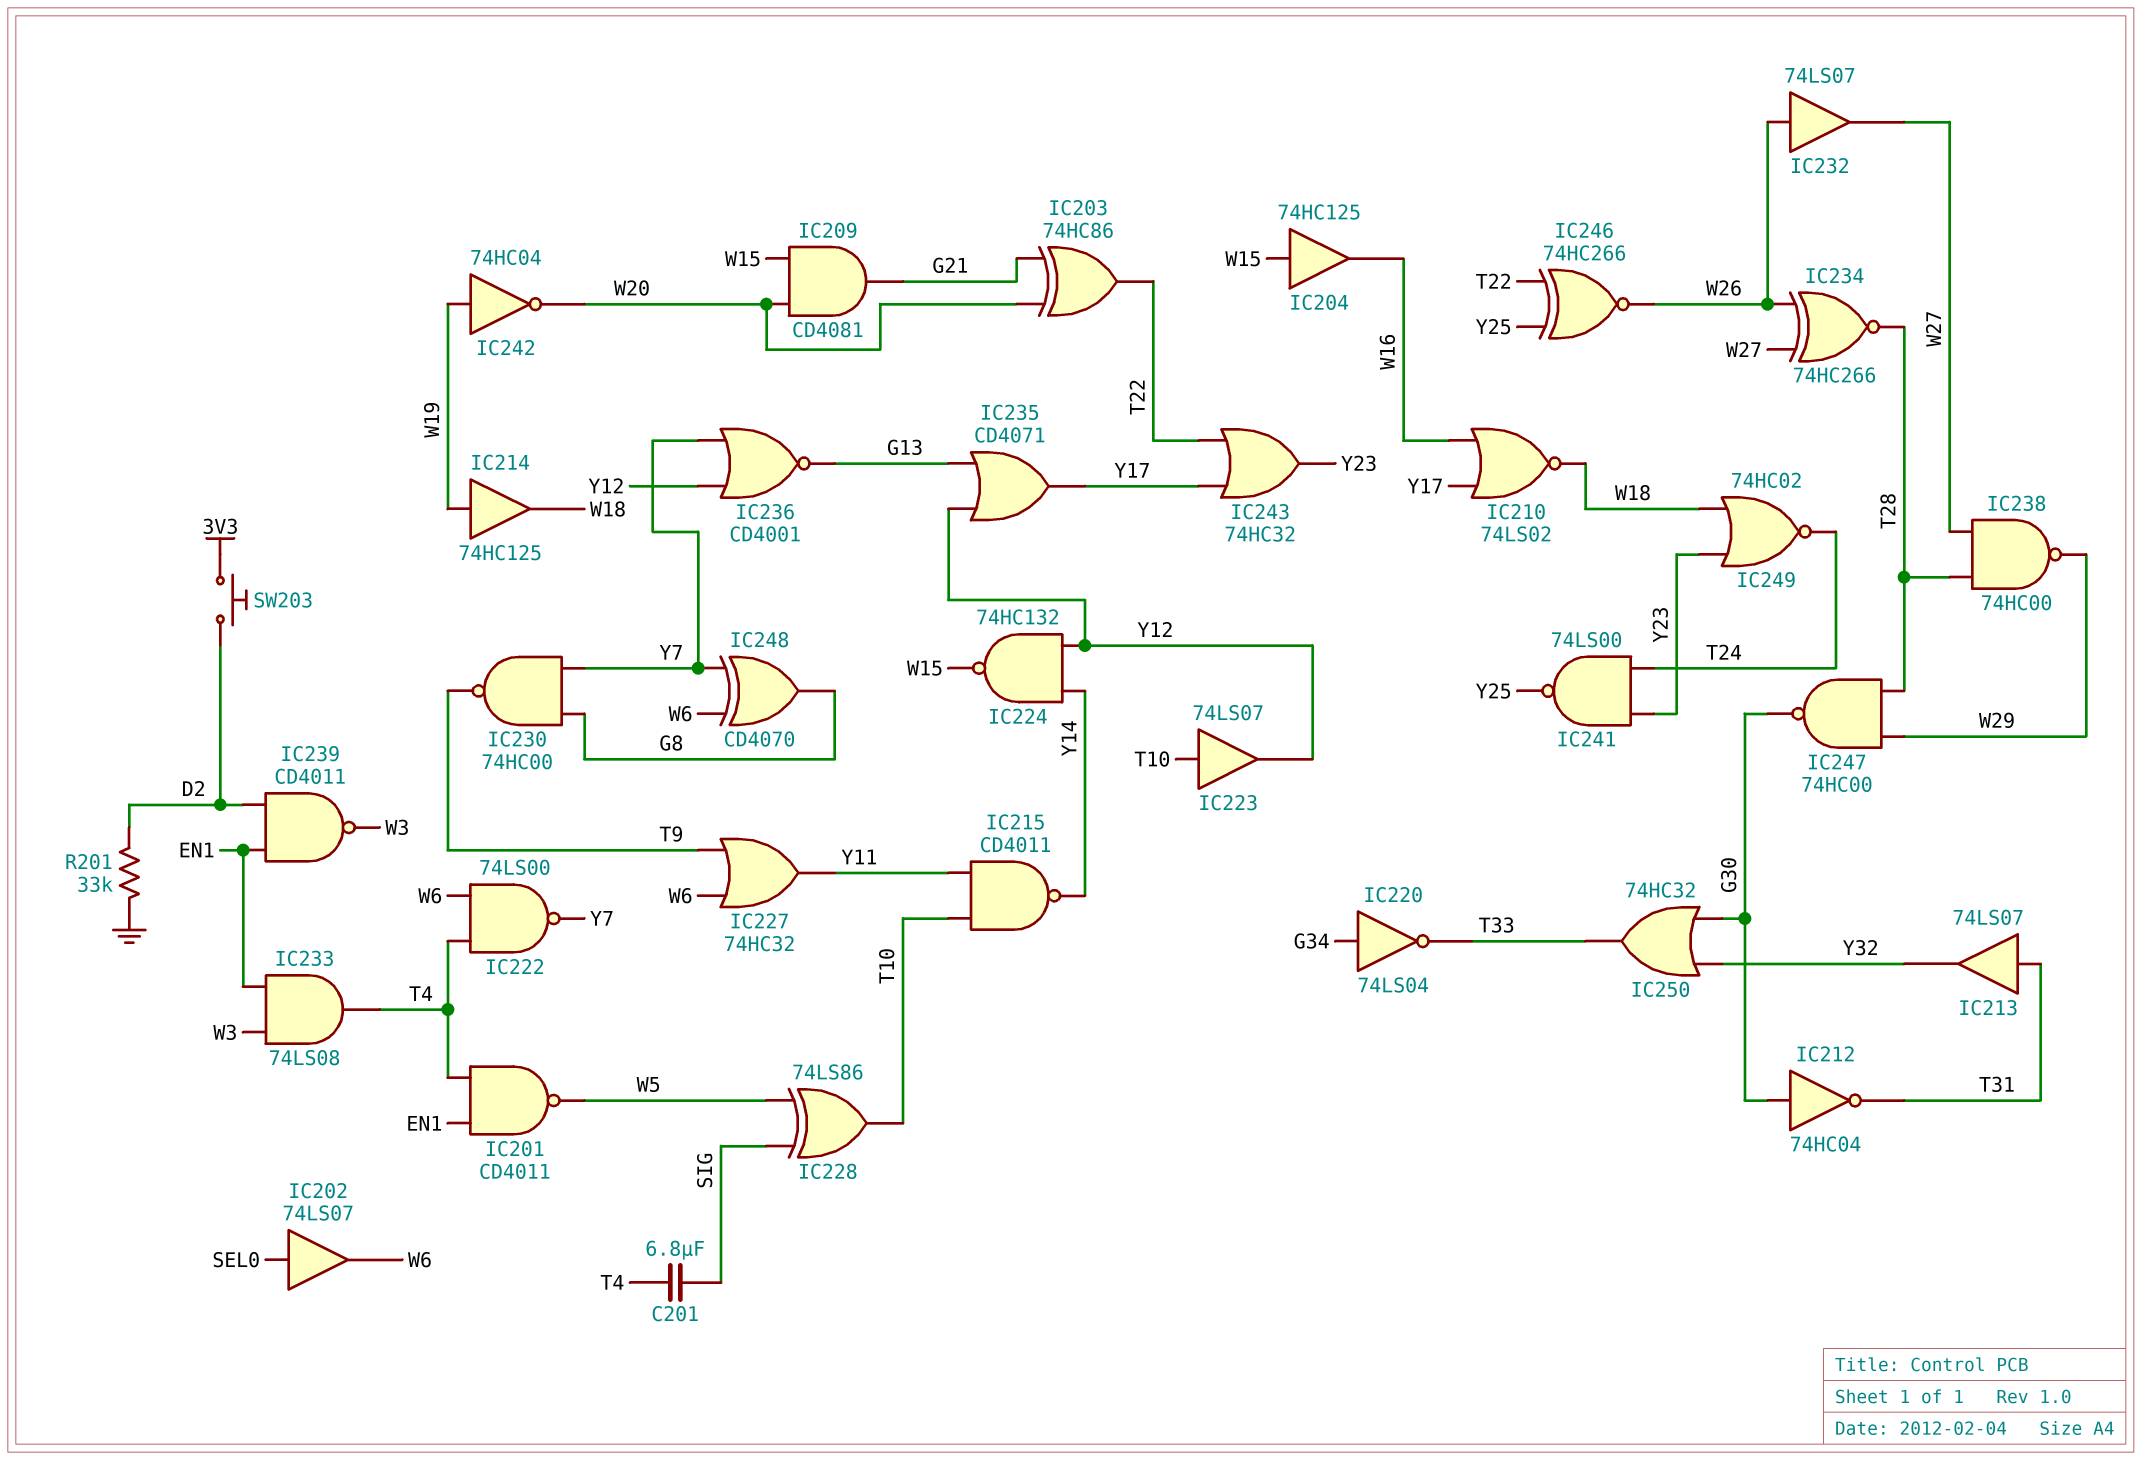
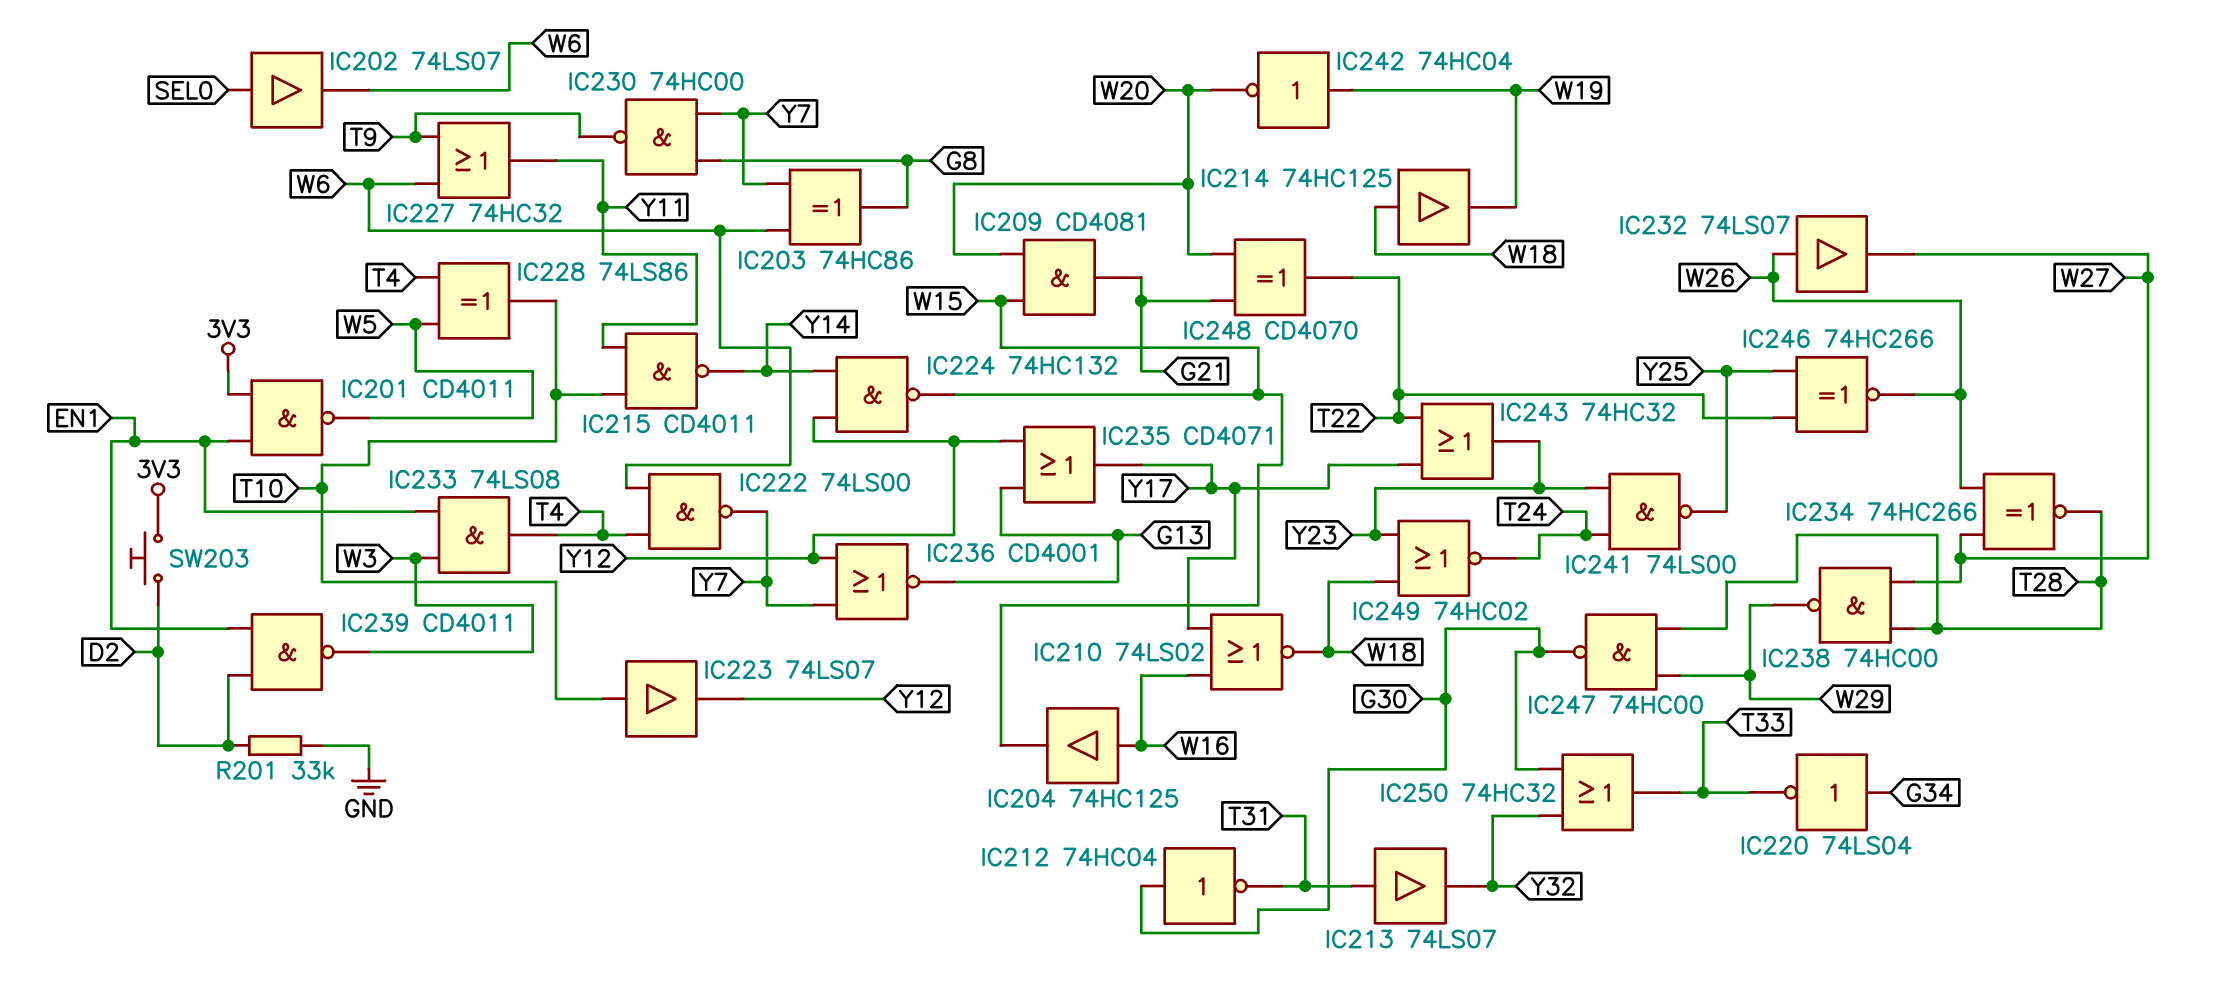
C201: 6.8uF (SIG, T4) -> none
IC201: NAND CD4011 (in EN1, in T4, out W5) -> NAND CD4011 (in 3V3, in EN1, out W5)
IC203: XOR 74HC86 (in G21, in W20, out T22) -> XOR 74HC86 (in W6, in Y7, out G8)
IC204: buffer 74HC125 (in W15, out W16) -> buffer 74HC125 (in W16, out W15)
IC214: buffer 74HC125 (in W19, out W18) -> buffer 74HC125 (in W18, out W19)
IC228: XOR 74LS86 (in SIG, in W5, out T10) -> XOR 74LS86 (in T4, in W5, out T10)
IC248: XOR CD4070 (in W6, in Y7, out G8) -> XOR CD4070 (in G21, in W20, out T22)

